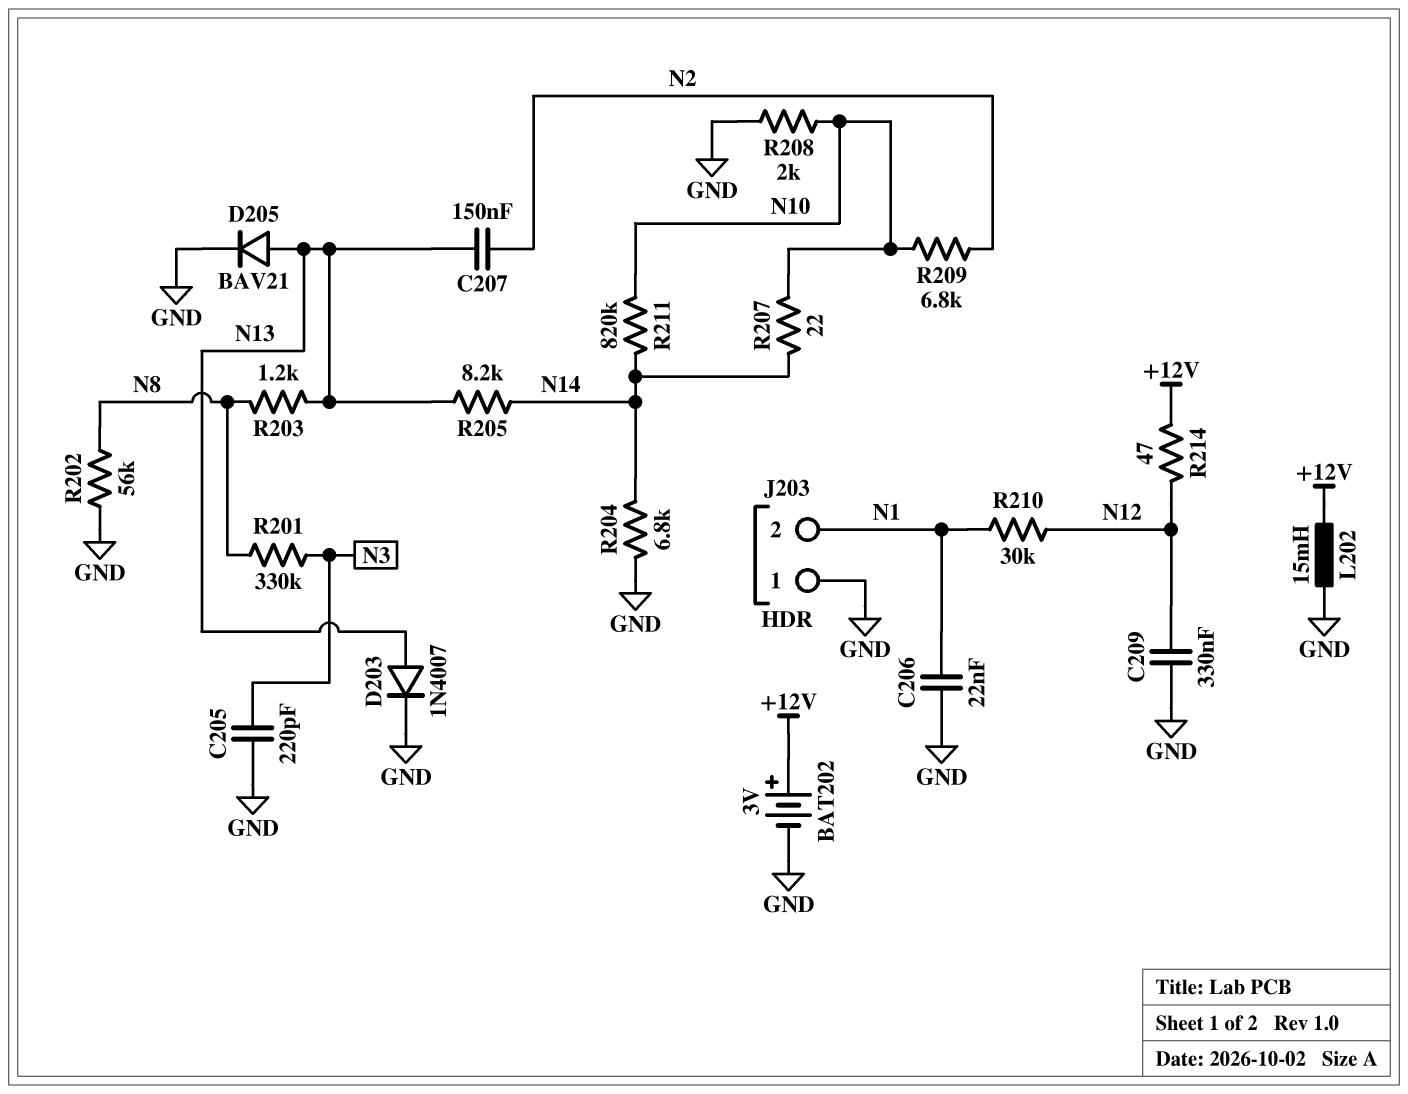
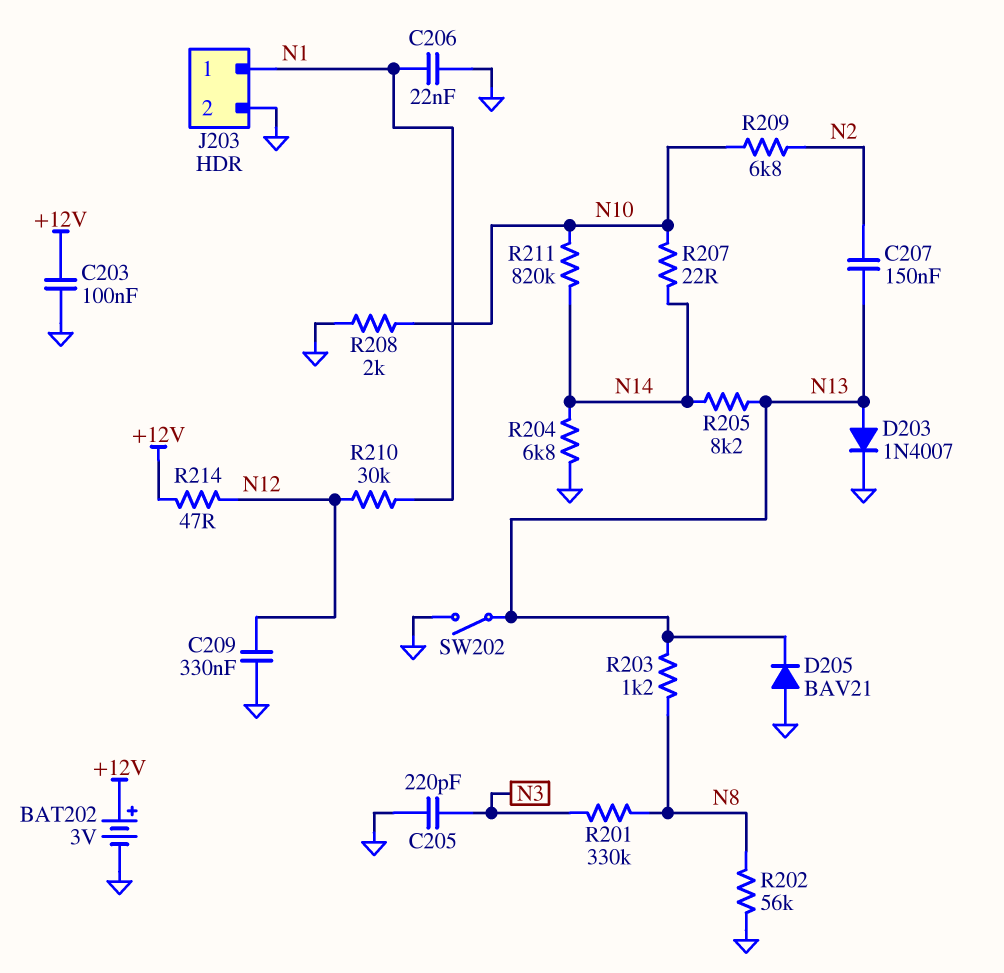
C203: none -> 100nF (+12V, GND)
D205: diode BAV21 (A N13, K GND) -> diode BAV21 (A GND, K N13)
J203 pin 1: GND -> N1
J203 pin 2: N1 -> GND
L202: 15mH (+12V, GND) -> none
SW202: none -> switch (GND, N13)

